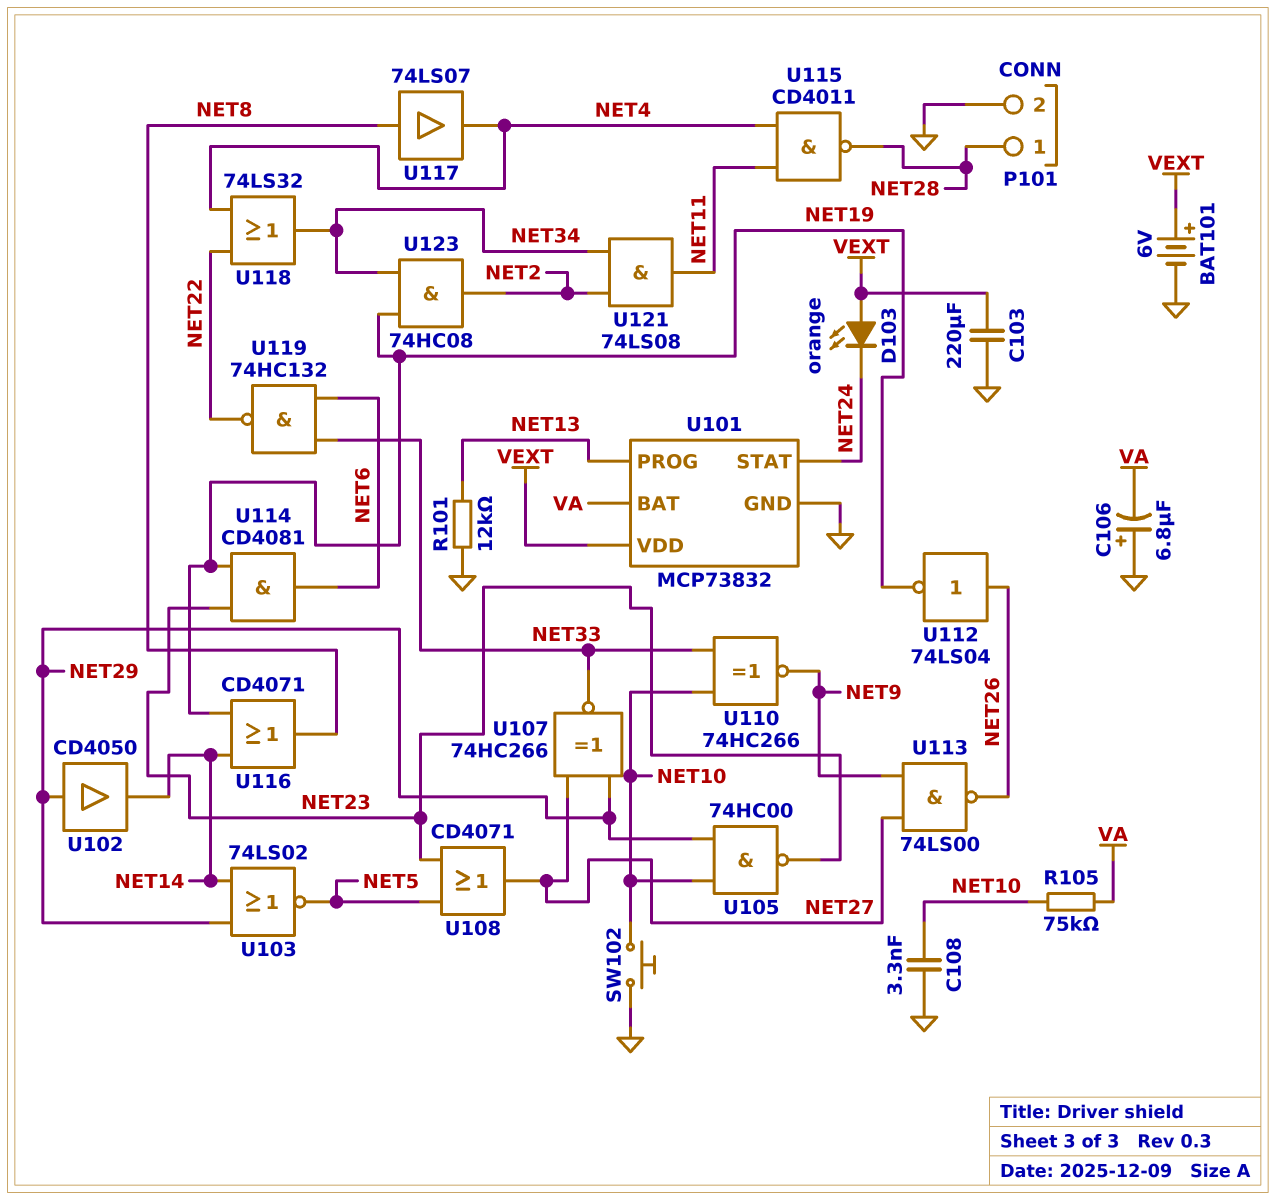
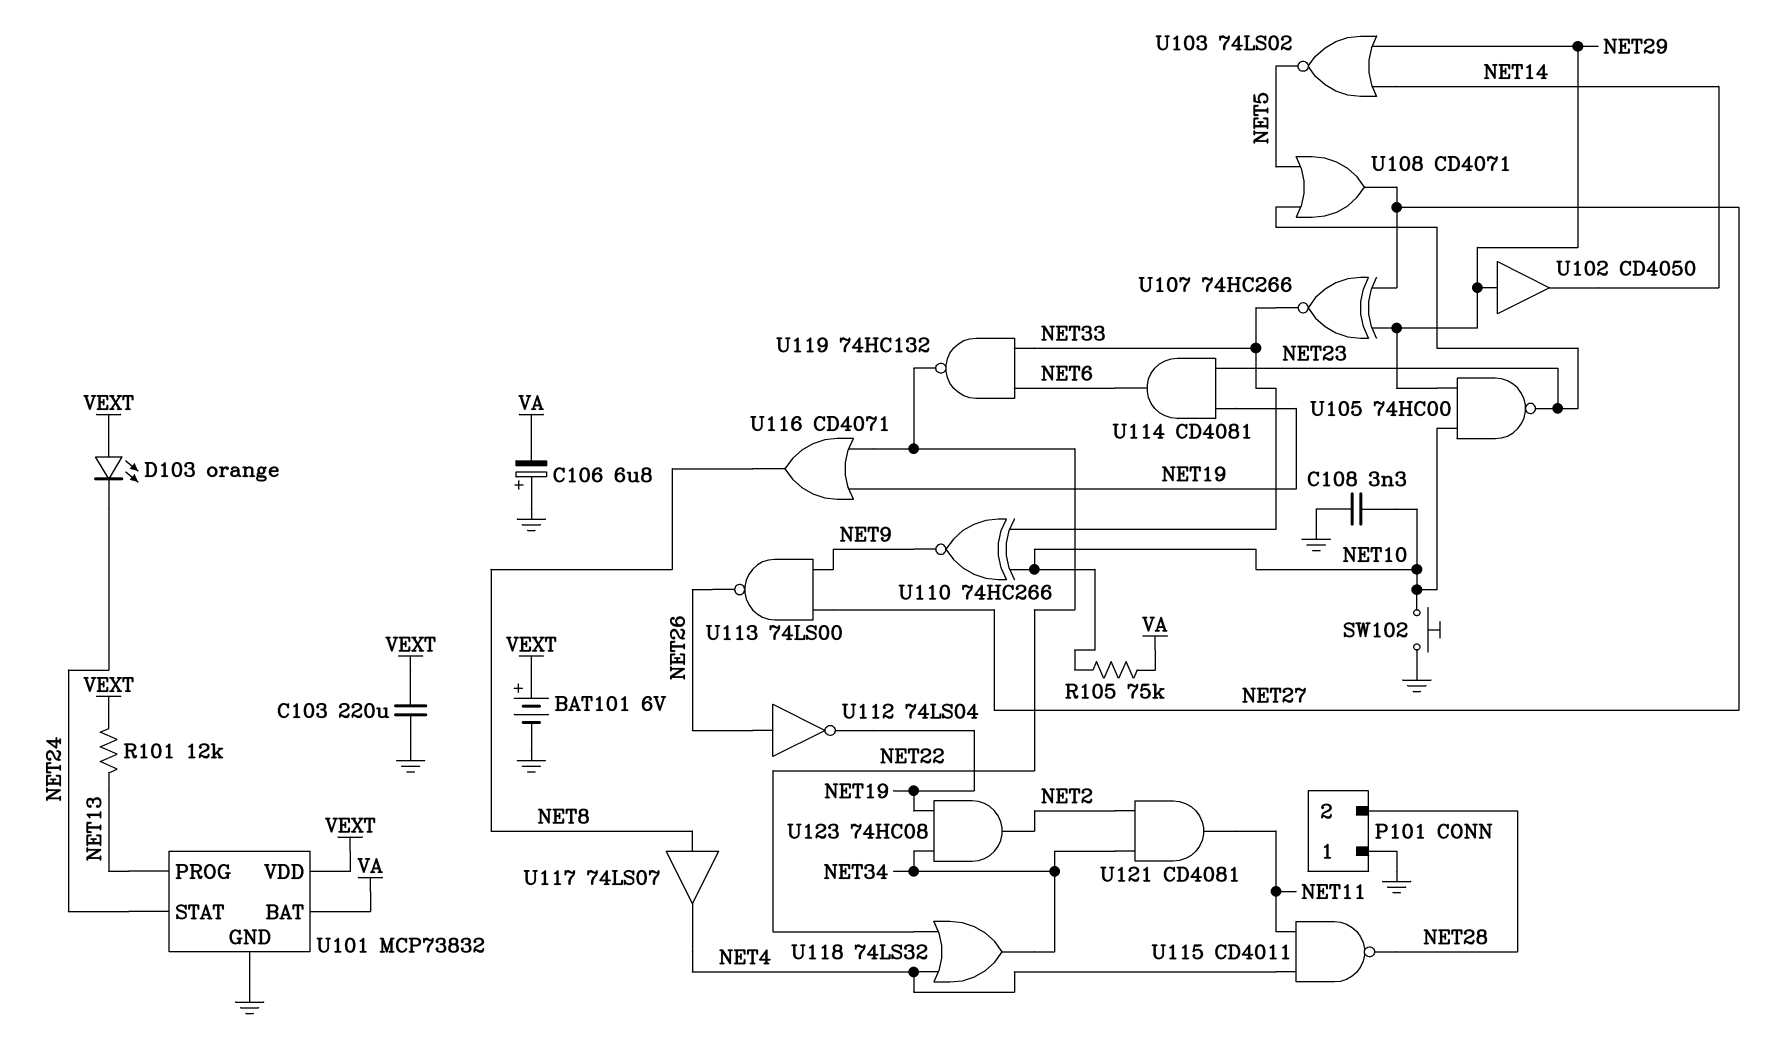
P101 pin 1: NET28 -> GND
P101 pin 2: GND -> NET28
R101: 12k (GND, NET13) -> 12k (NET13, VEXT)
U116: OR CD4071 (in NET14, in NET19, out NET8) -> OR CD4071 (in NET19, in NET22, out NET8)
U121: AND 74LS08 (in NET2, in NET34, out NET11) -> AND CD4081 (in NET2, in NET34, out NET11)

